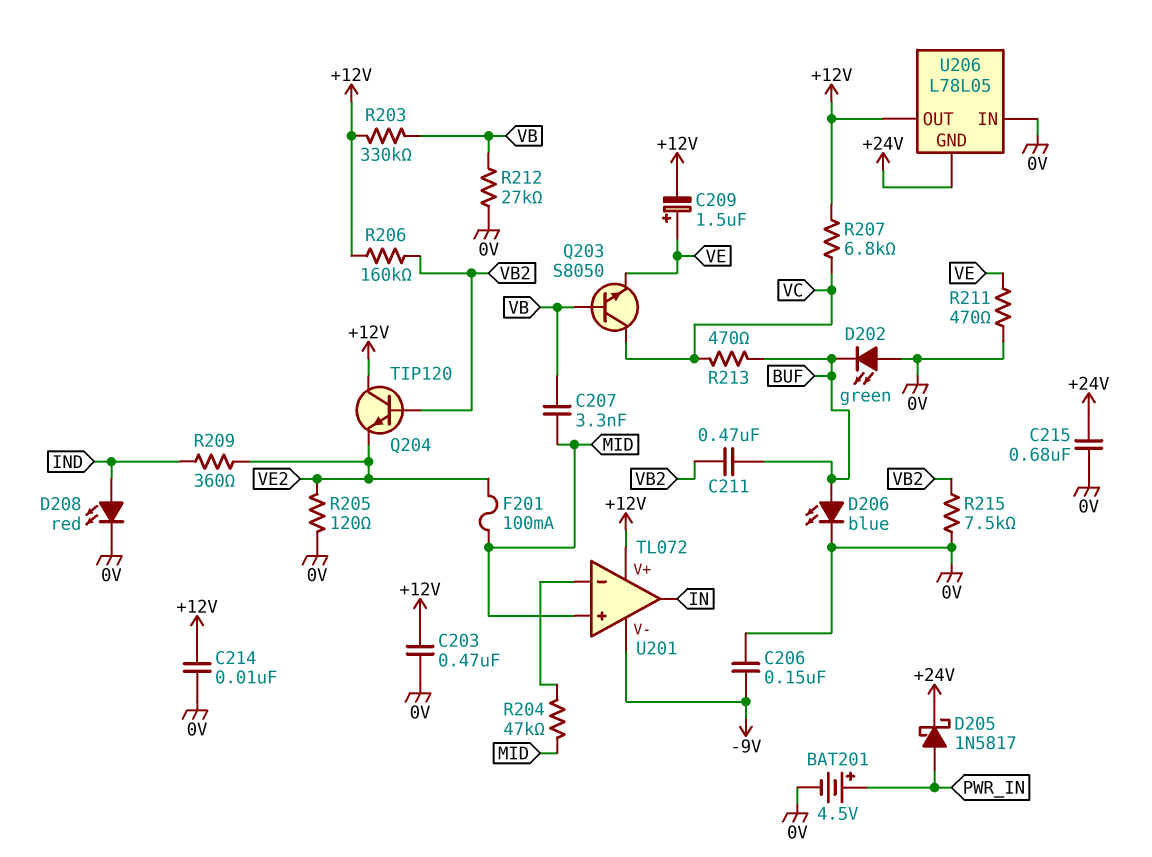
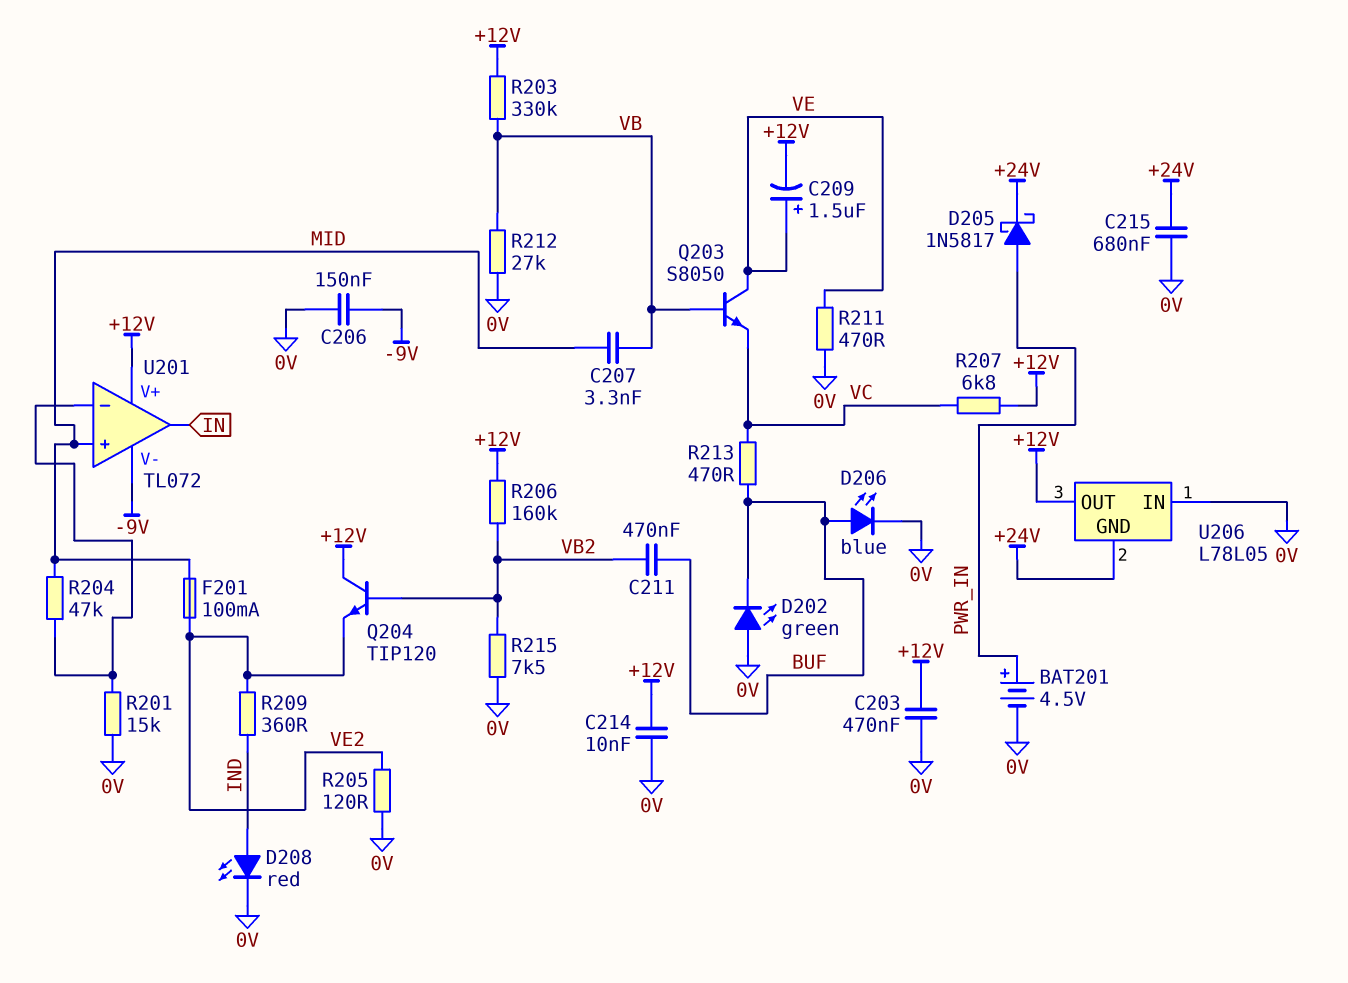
Q203: NPN S8050 (B VB, C VC, E VE) -> NPN S8050 (B VB, C VE, E VC)
R201: none -> 15k (0V, U201/in-)

